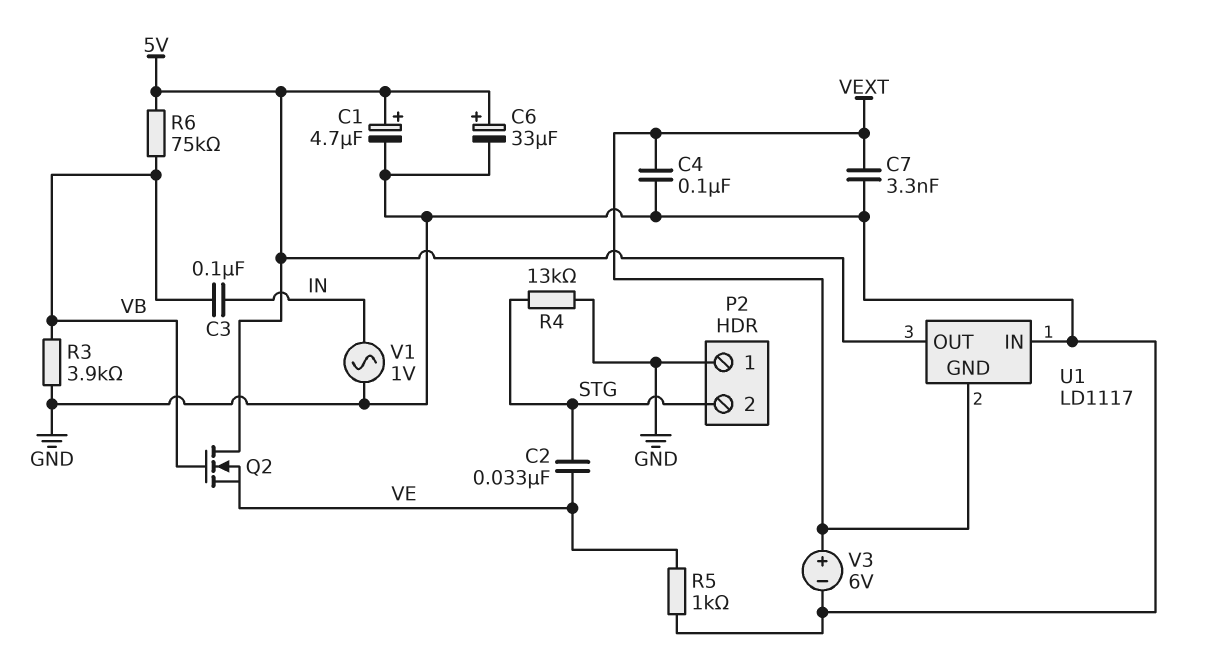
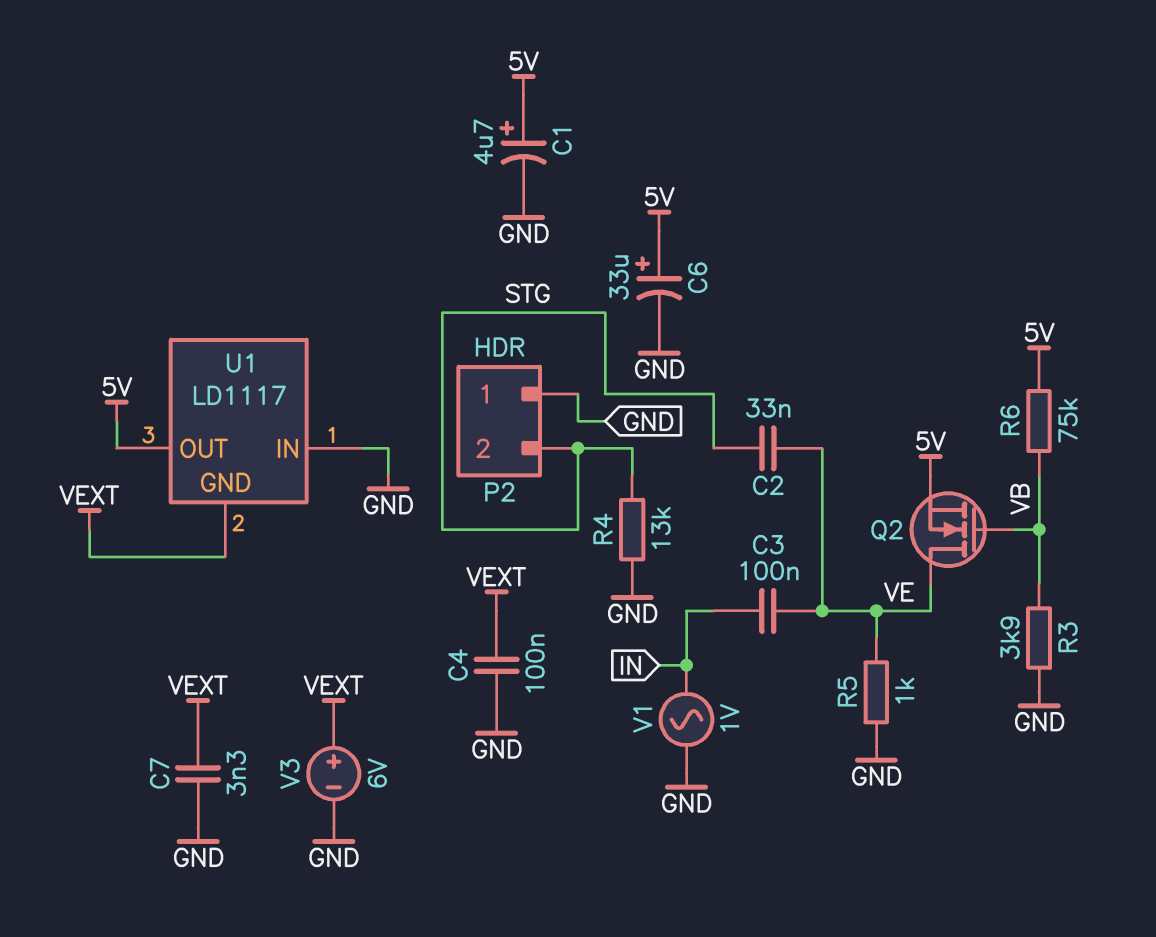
C3: 100nF (IN, VB) -> 100nF (IN, VE)
Q2: NMOS (G VB, D 5V, S VE) -> NMOS (G VB, D VE, S 5V)

